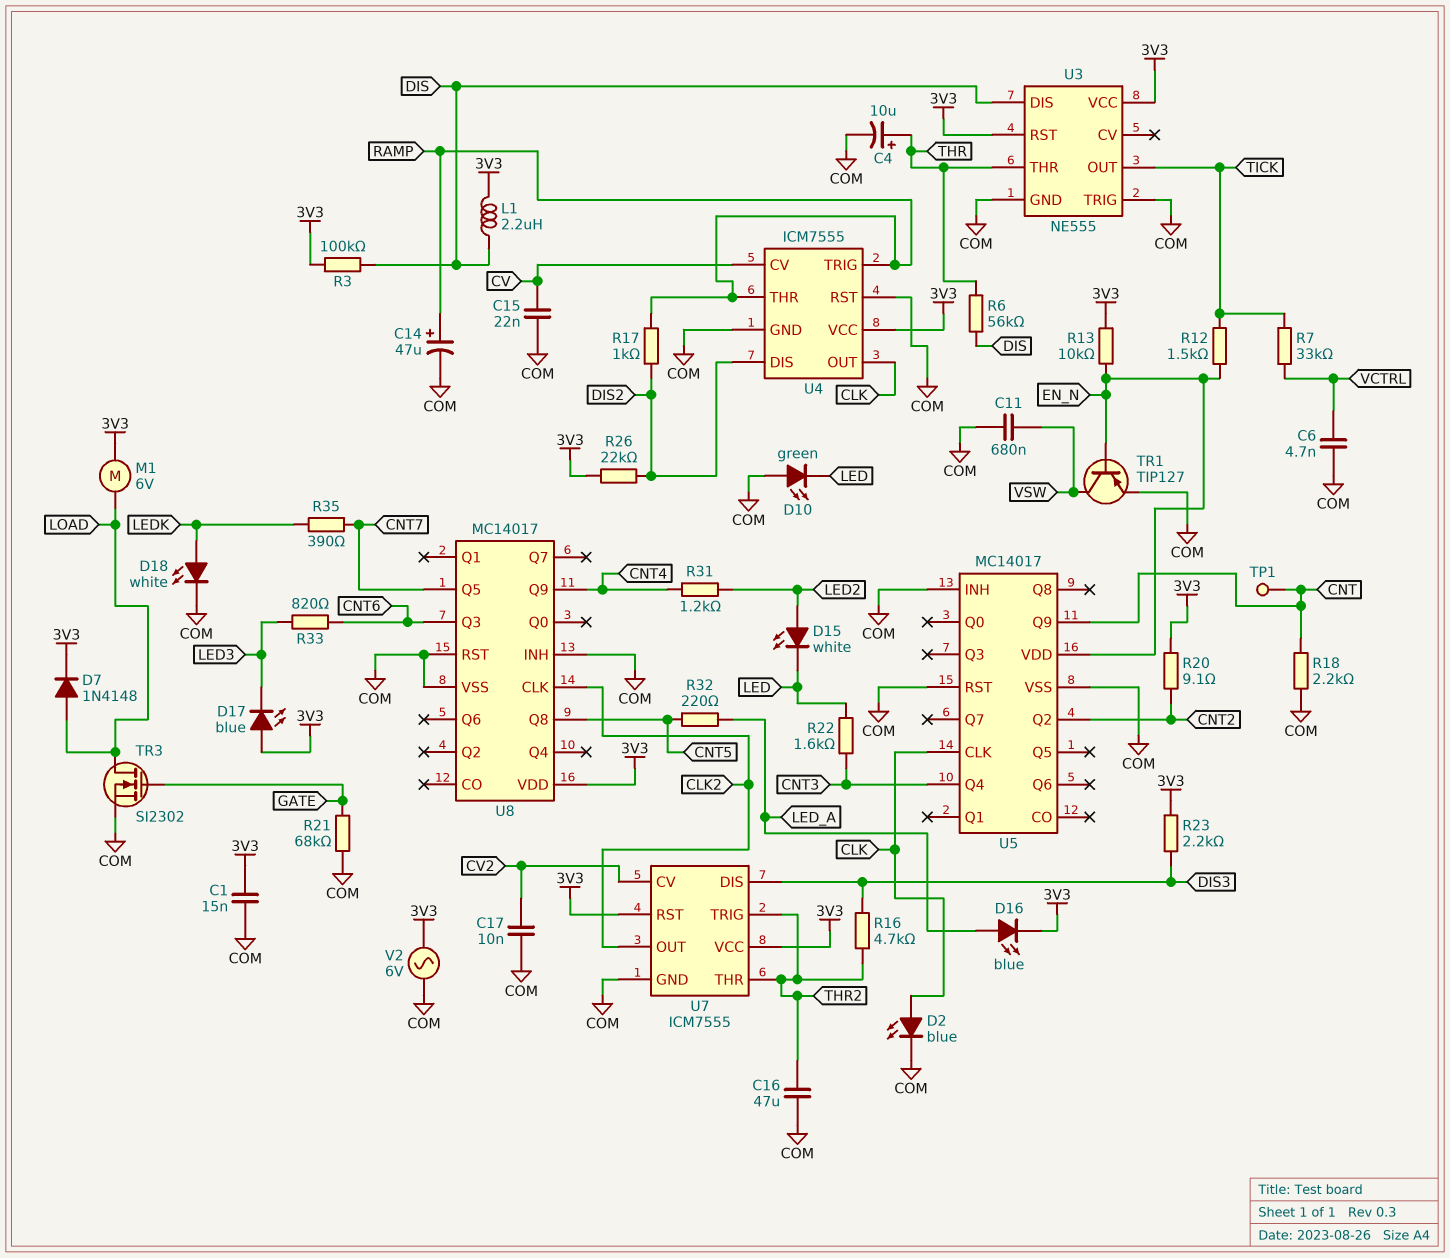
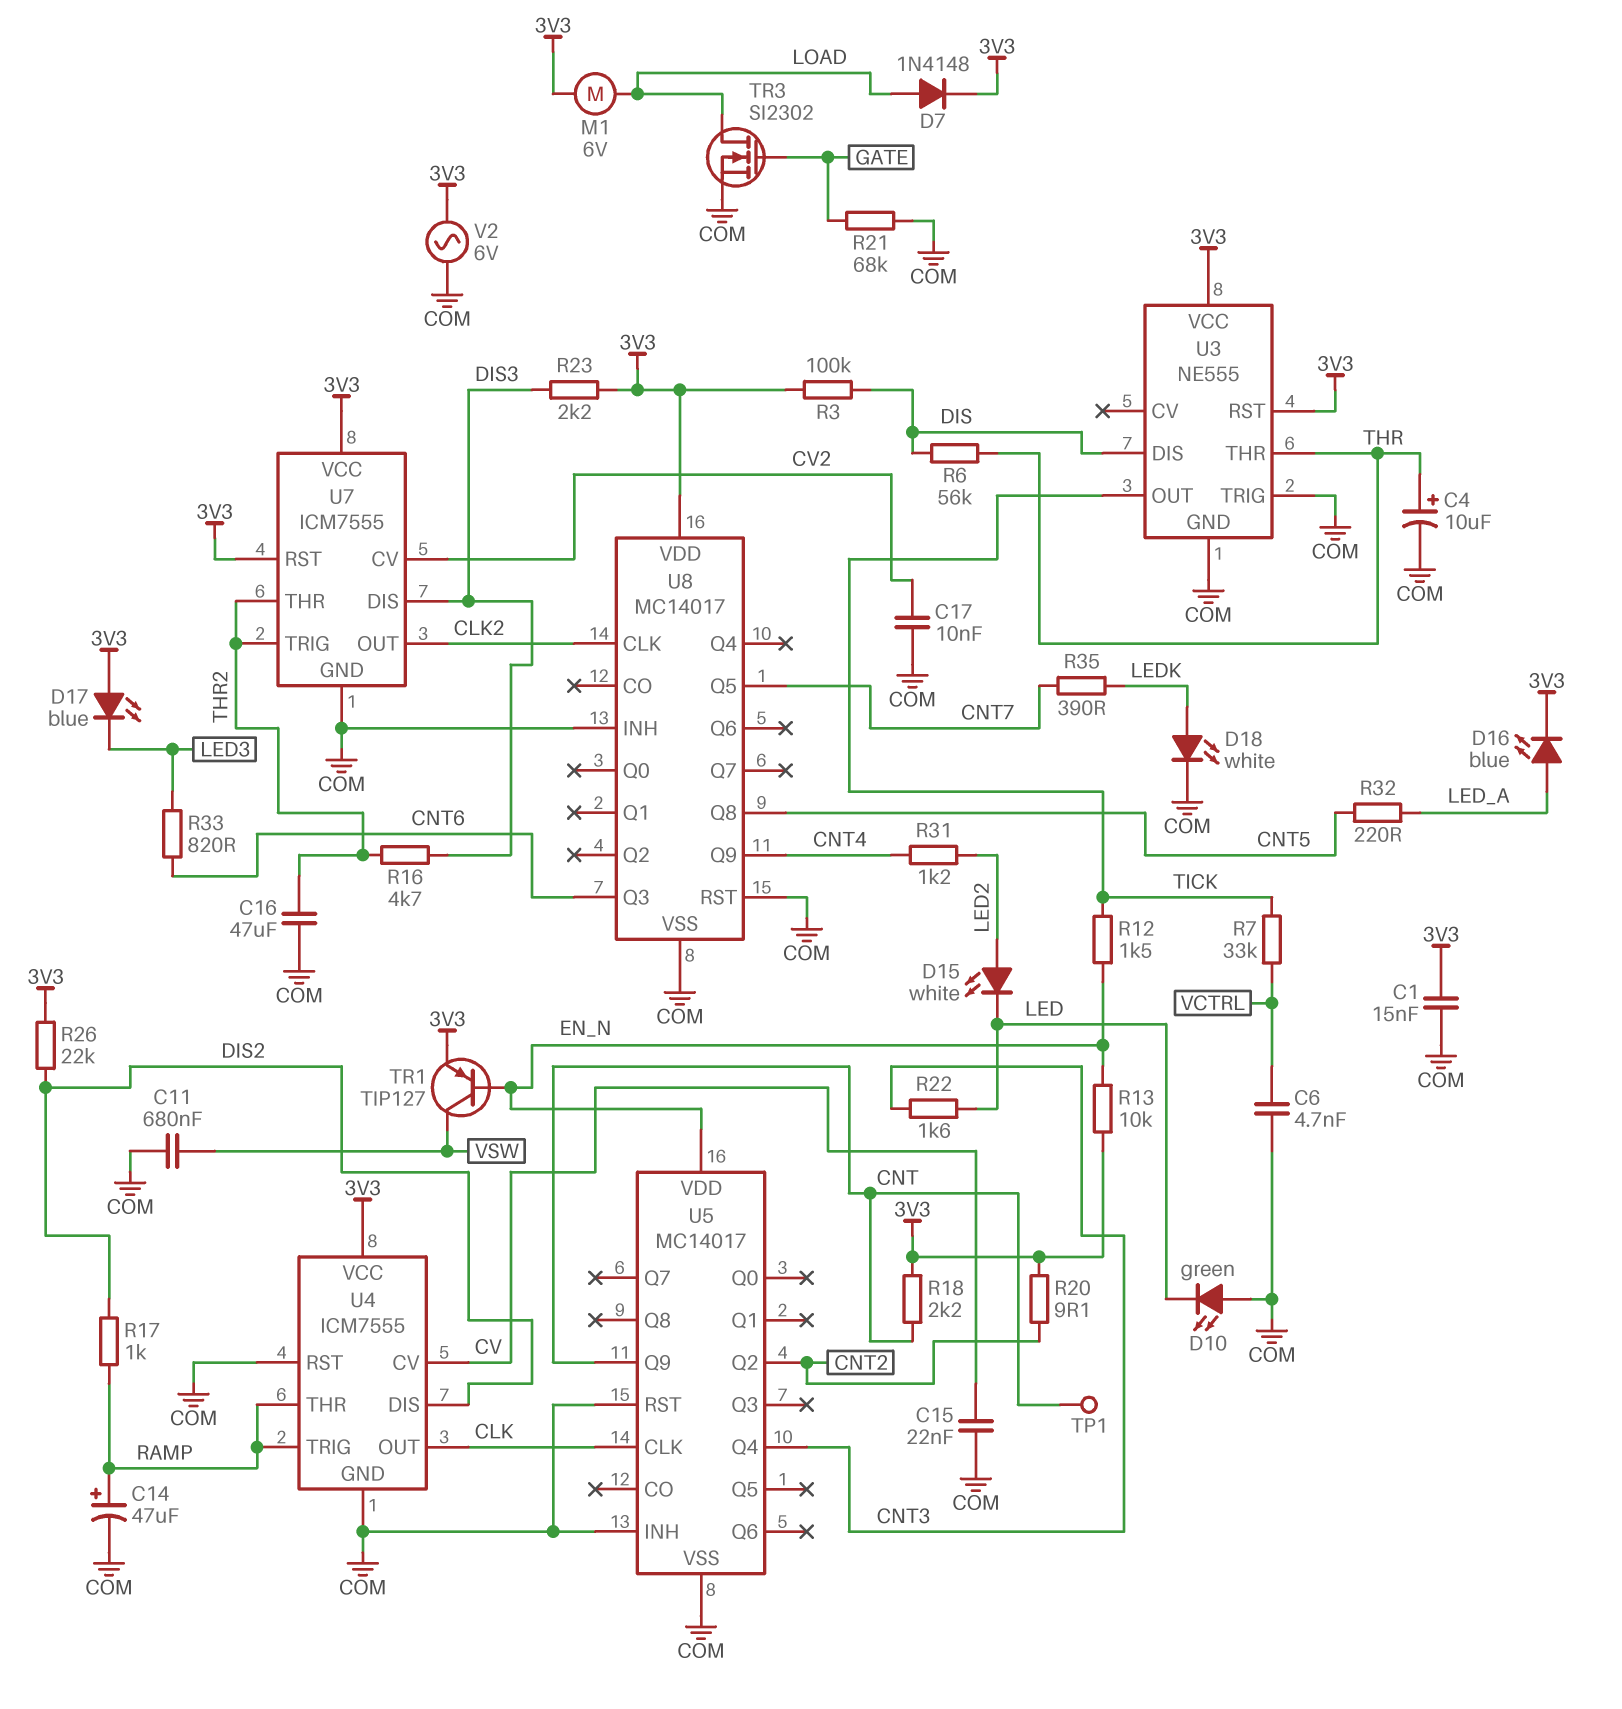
D2: LED blue (A CLK, K COM) -> none
L1: 2.2uH (3V3, DIS) -> none
R18: 2.2k (CNT, COM) -> 2.2k (3V3, CNT)
TR1: PNP TIP127 (B EN_N, C VSW, E COM) -> PNP TIP127 (B EN_N, C VSW, E 3V3)

